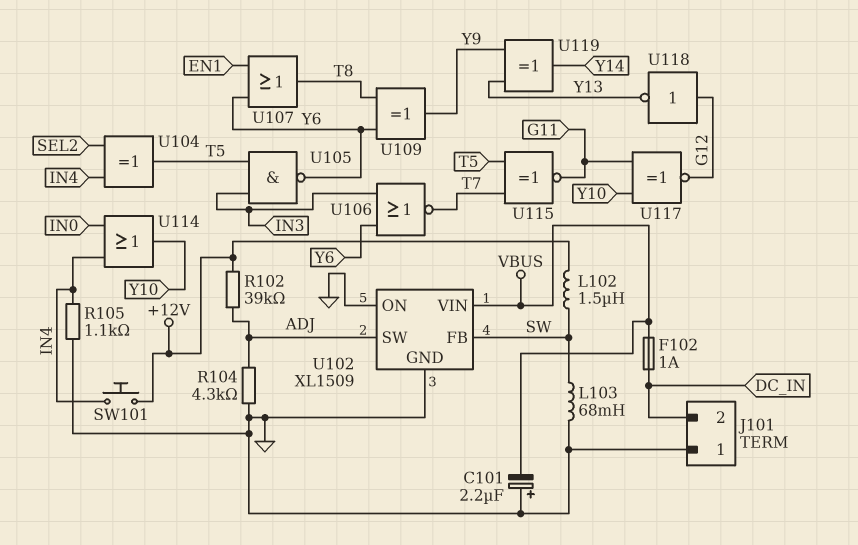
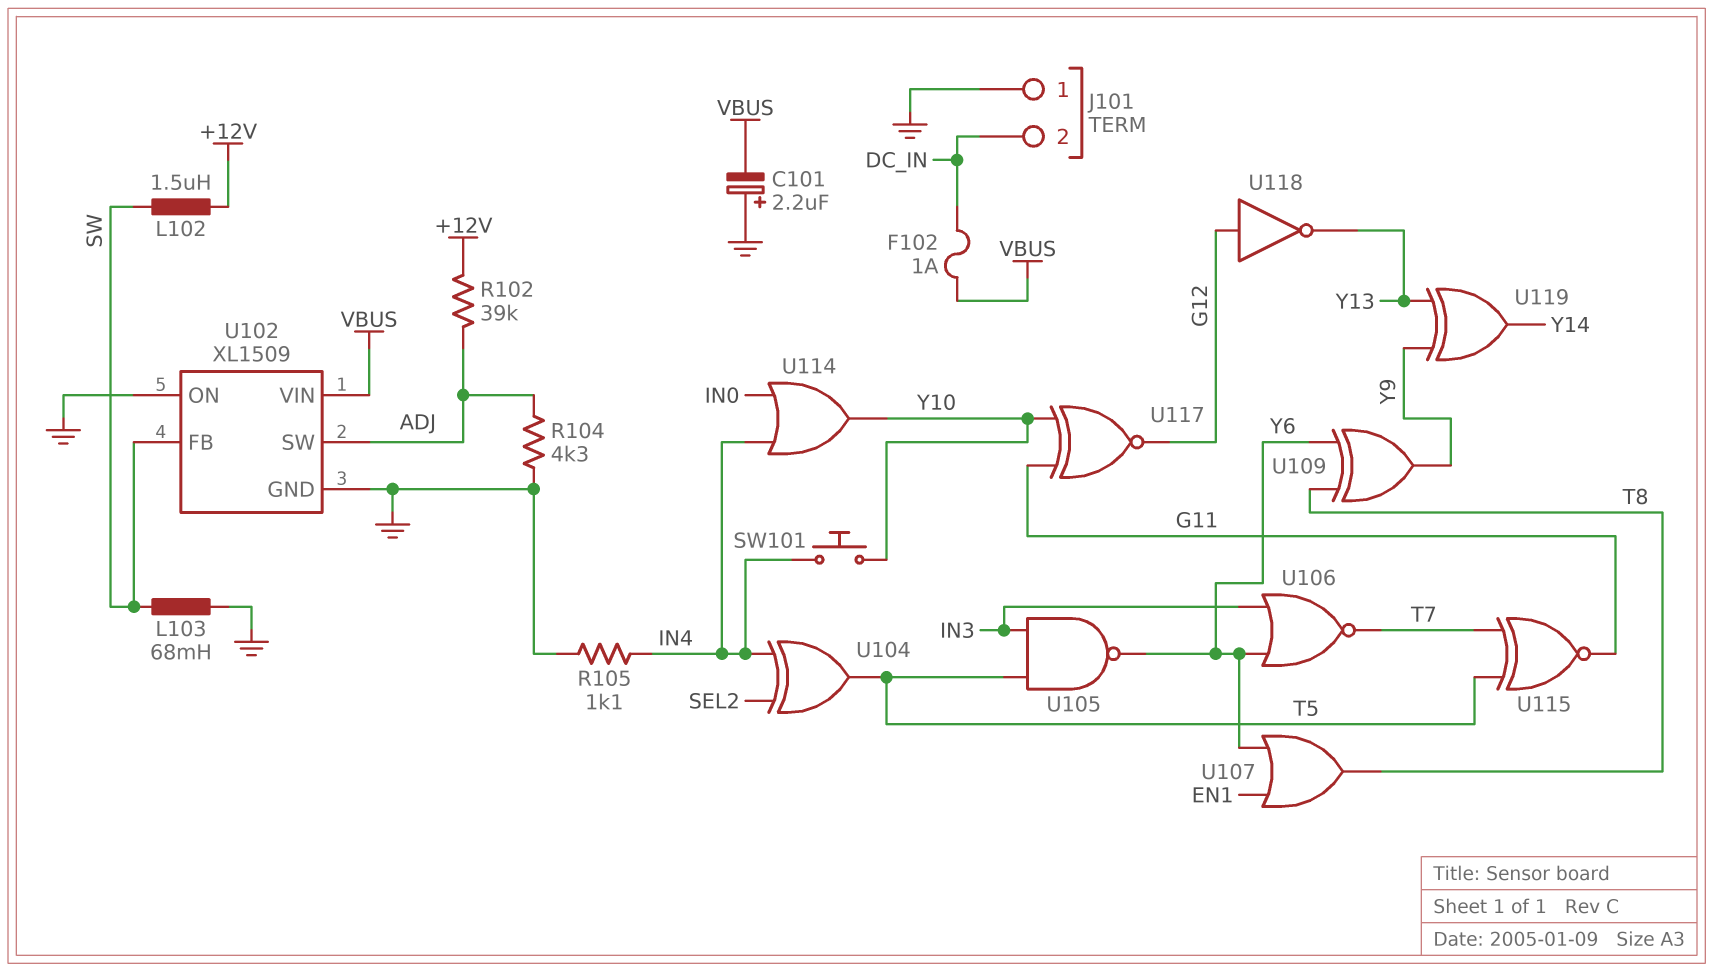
SW101: button (+12V, IN4) -> button (IN4, Y10)

